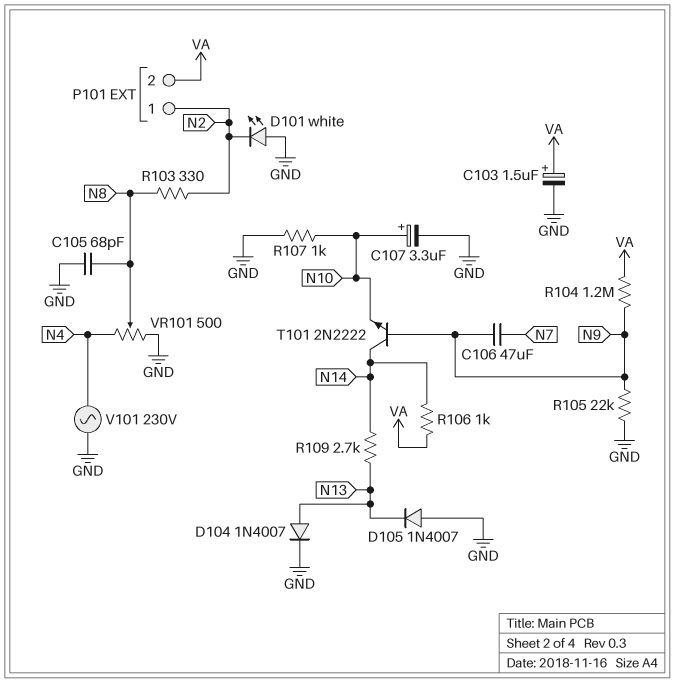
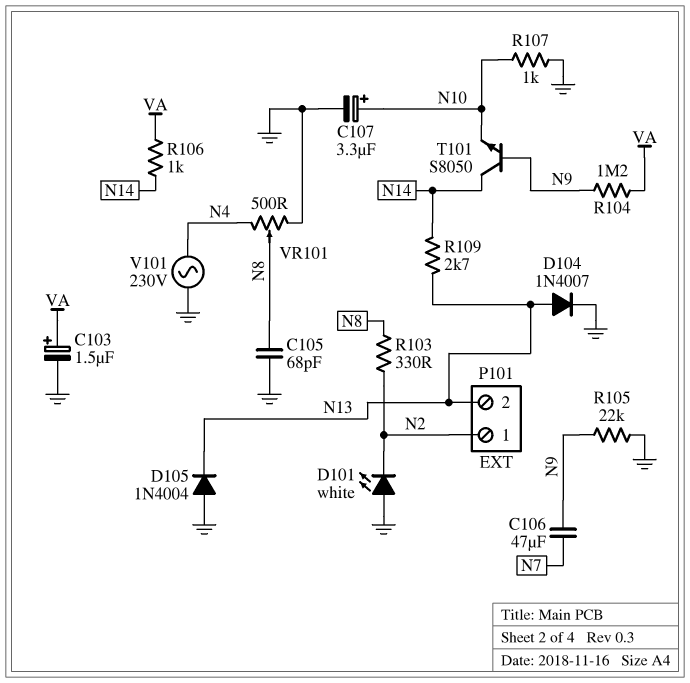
D105: diode 1N4007 (A GND, K N13) -> diode 1N4004 (A GND, K N13)
P101 pin 2: VA -> N13
T101: NPN 2N2222 (B N9, C N14, E N10) -> NPN S8050 (B N9, C N14, E N10)

